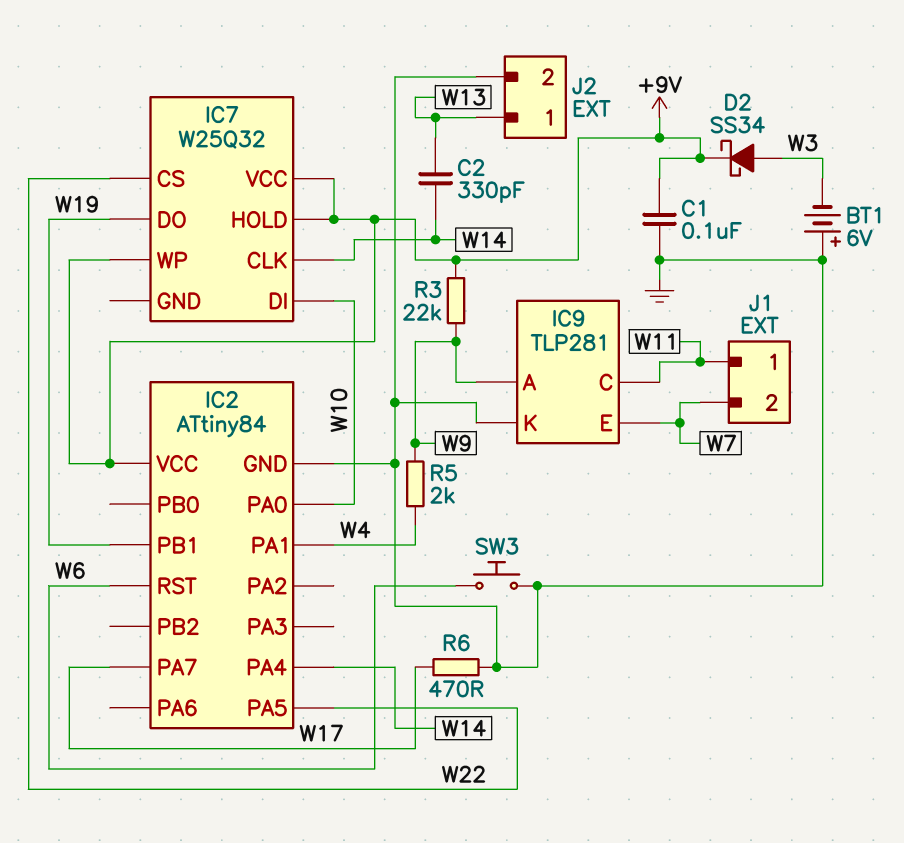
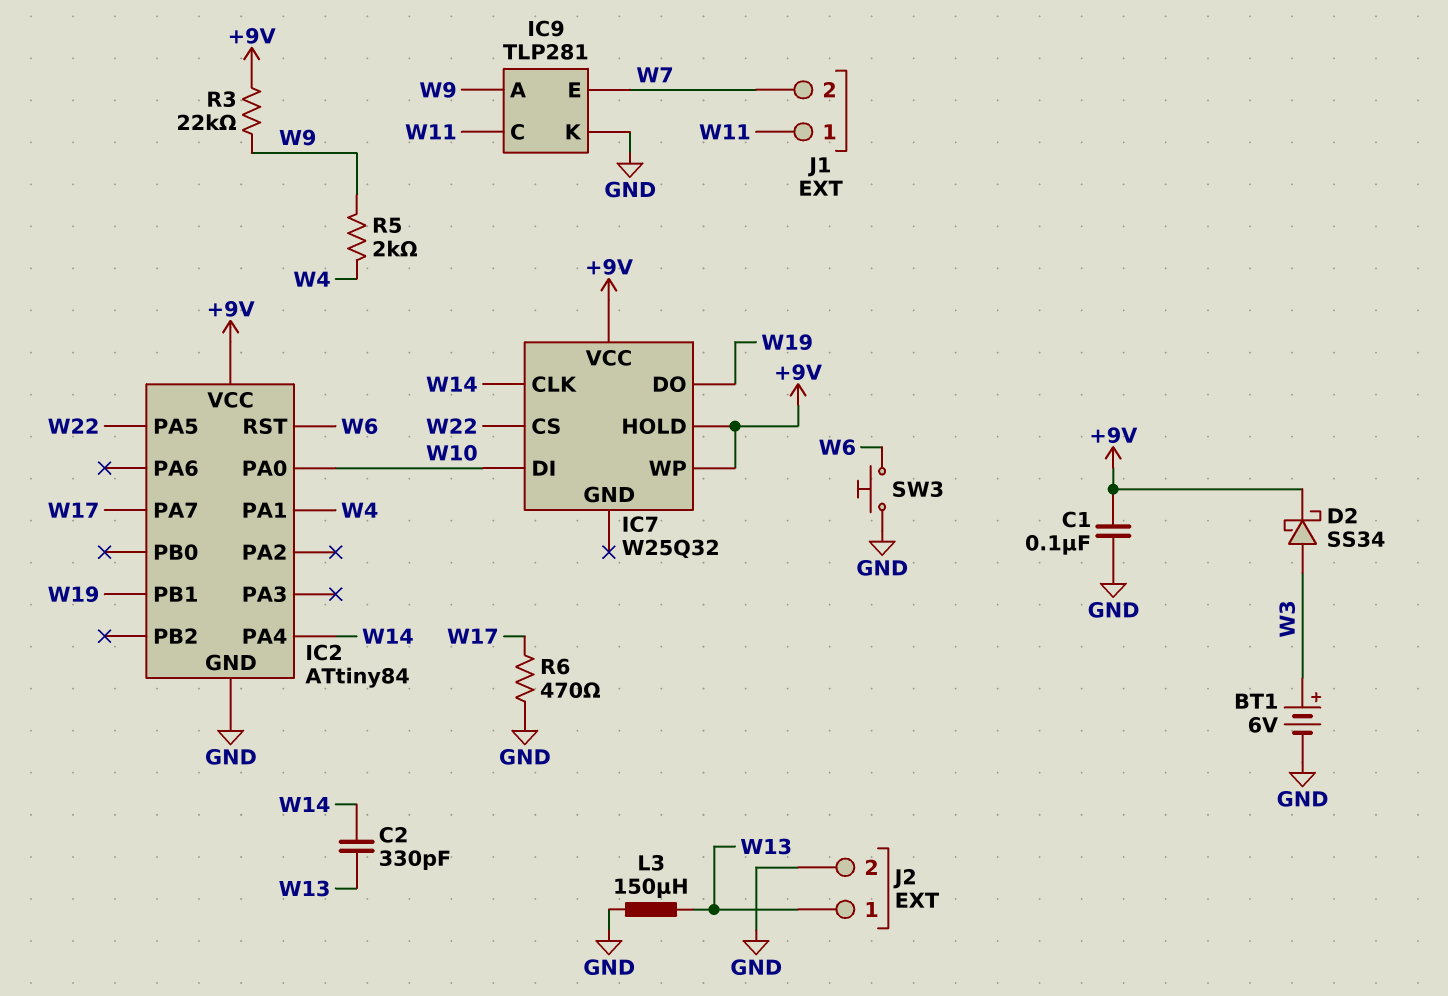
BT1: 6V (plus GND, minus W3) -> 6V (plus W3, minus GND)
L3: none -> 150uH (GND, W13)

